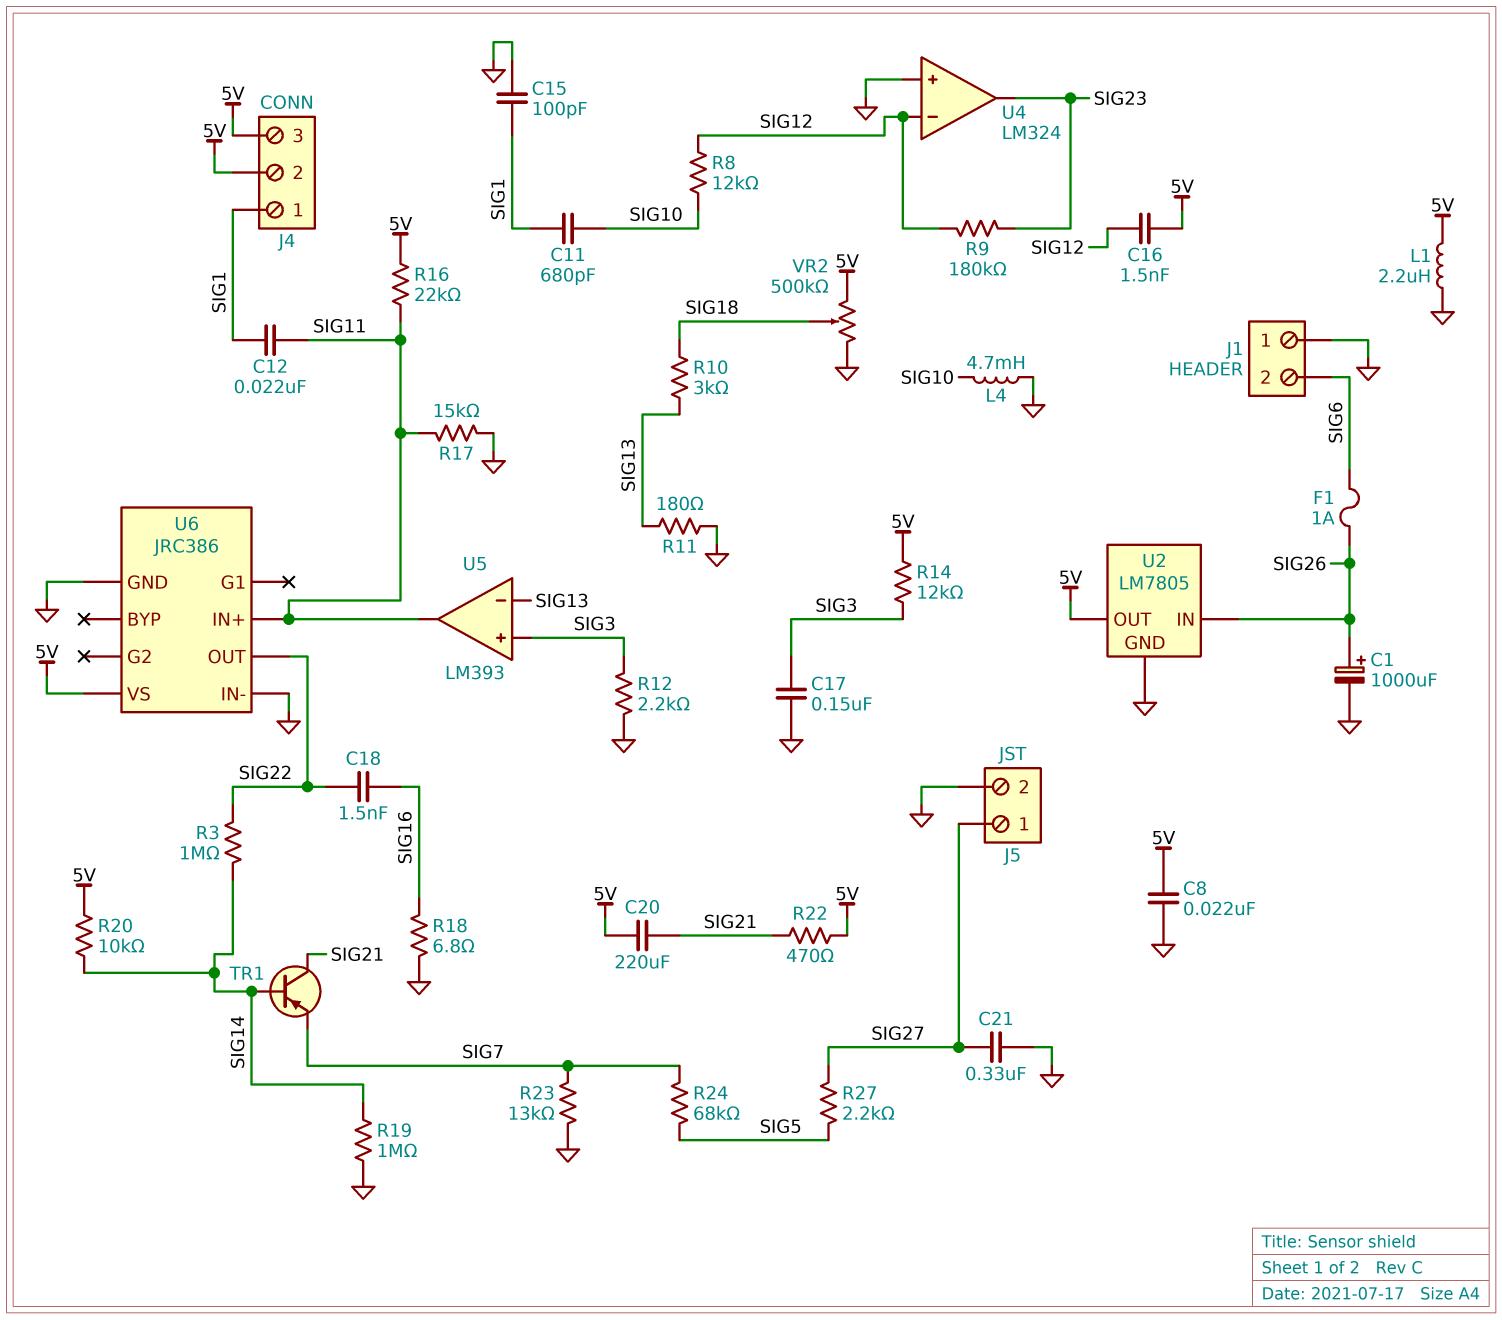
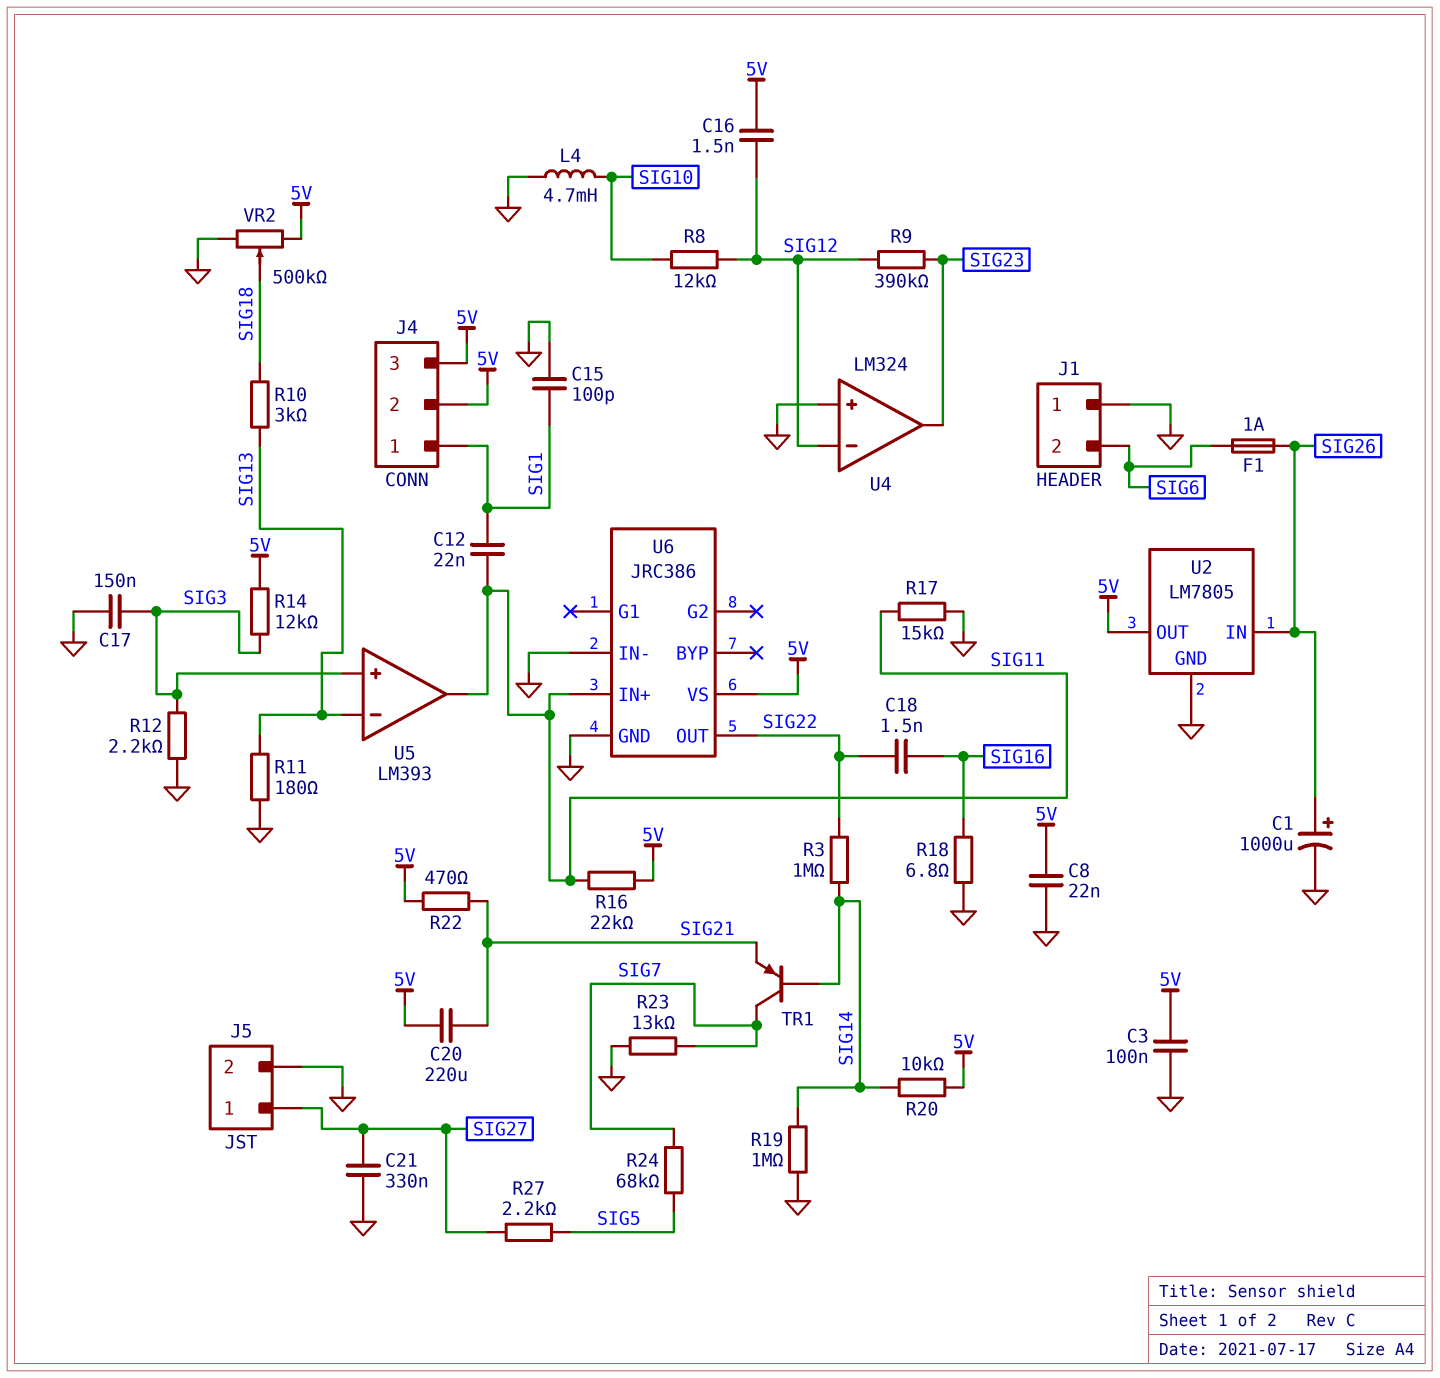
C3: none -> 100nF (5V, GND)
C11: 680pF (SIG1, SIG10) -> none
L1: 2.2uH (5V, GND) -> none
R9: 180k (SIG12, SIG23) -> 390k (SIG12, SIG23)
TR1: PNP (B SIG14, C SIG21, E SIG7) -> PNP (B SIG14, C SIG7, E SIG21)

